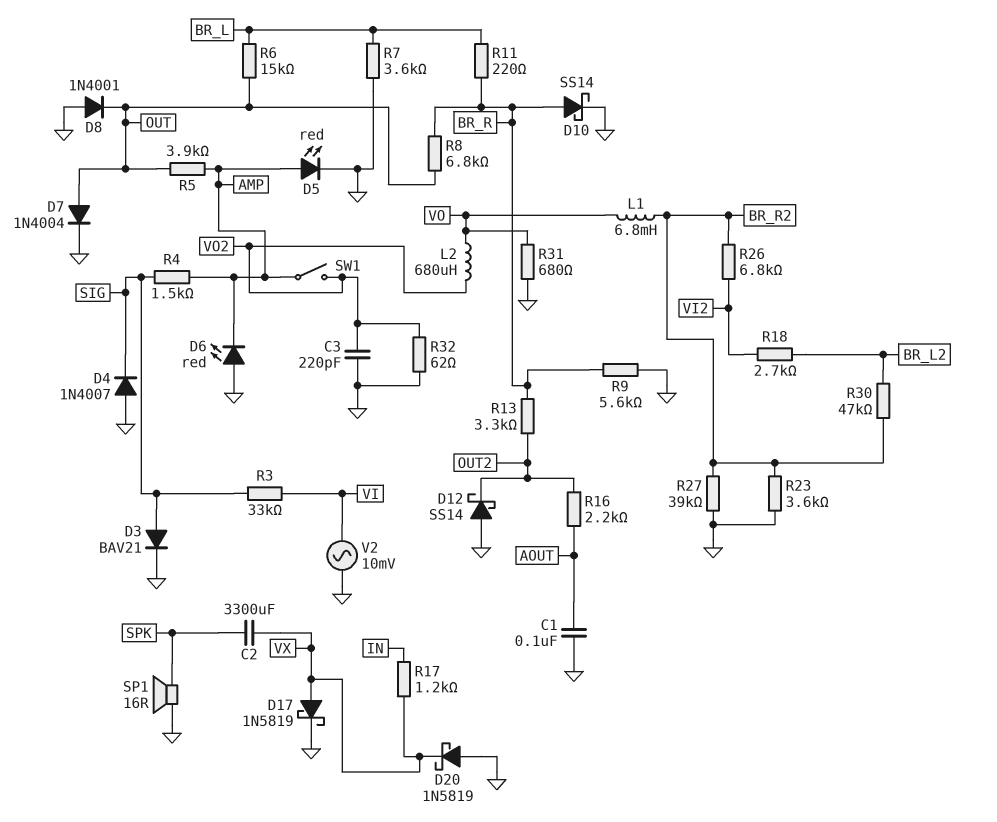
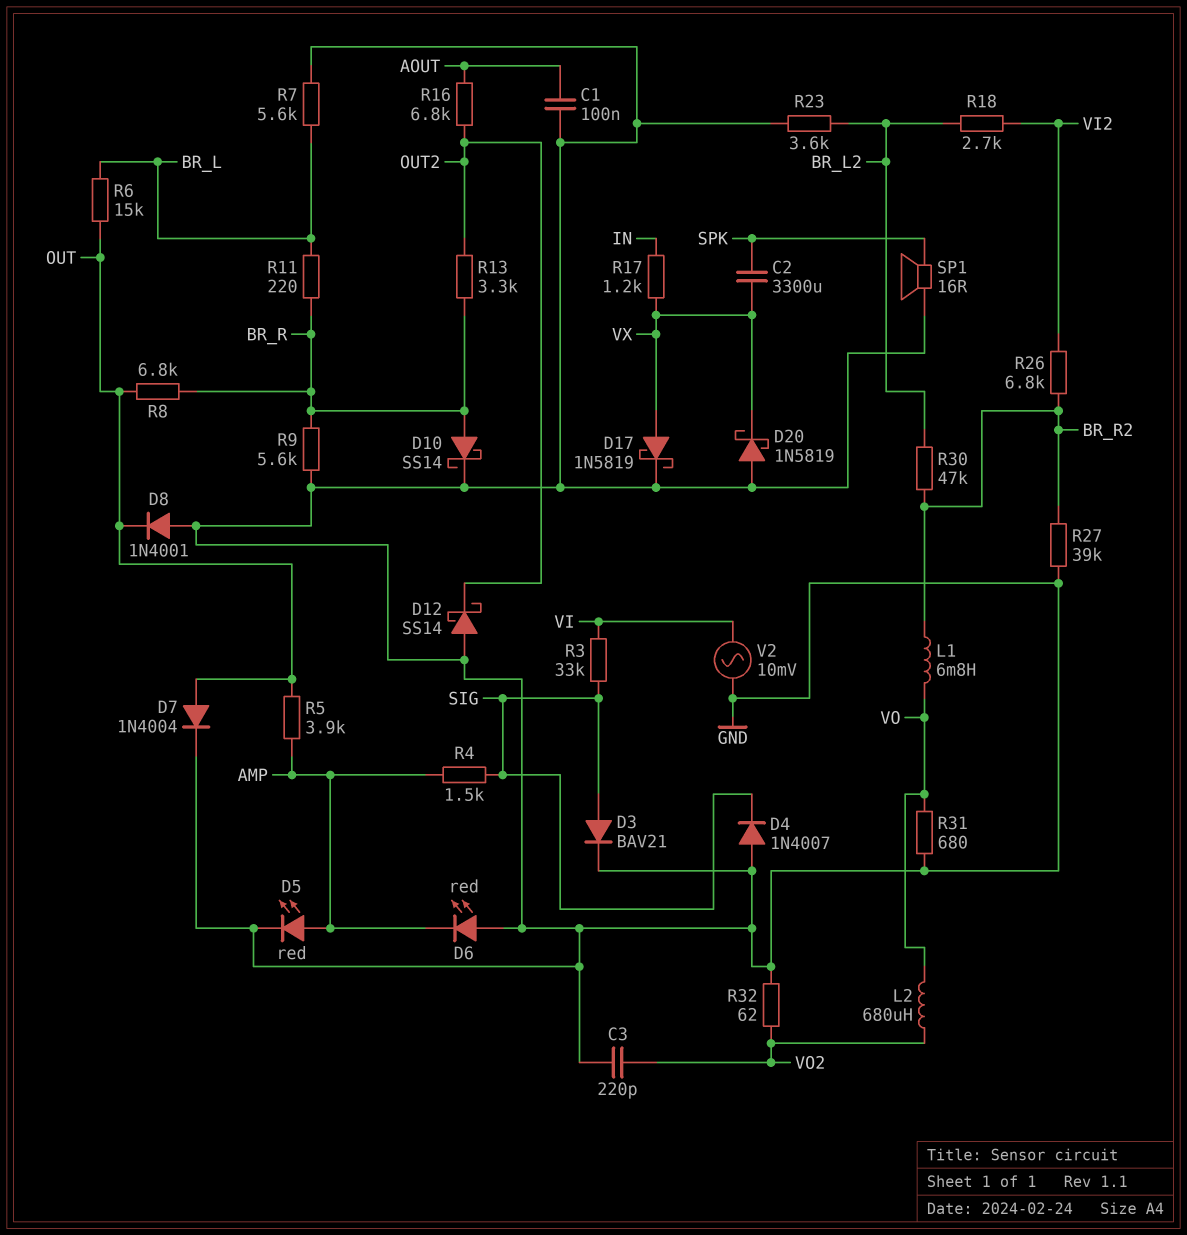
R7: 3.6k (BR_L, GND) -> 5.6k (BR_L, GND)
R16: 2.2k (AOUT, OUT2) -> 6.8k (AOUT, OUT2)
R23: 3.6k (BR_R2, GND) -> 3.6k (BR_L2, GND)
SW1: switch (AMP, VO2) -> none

